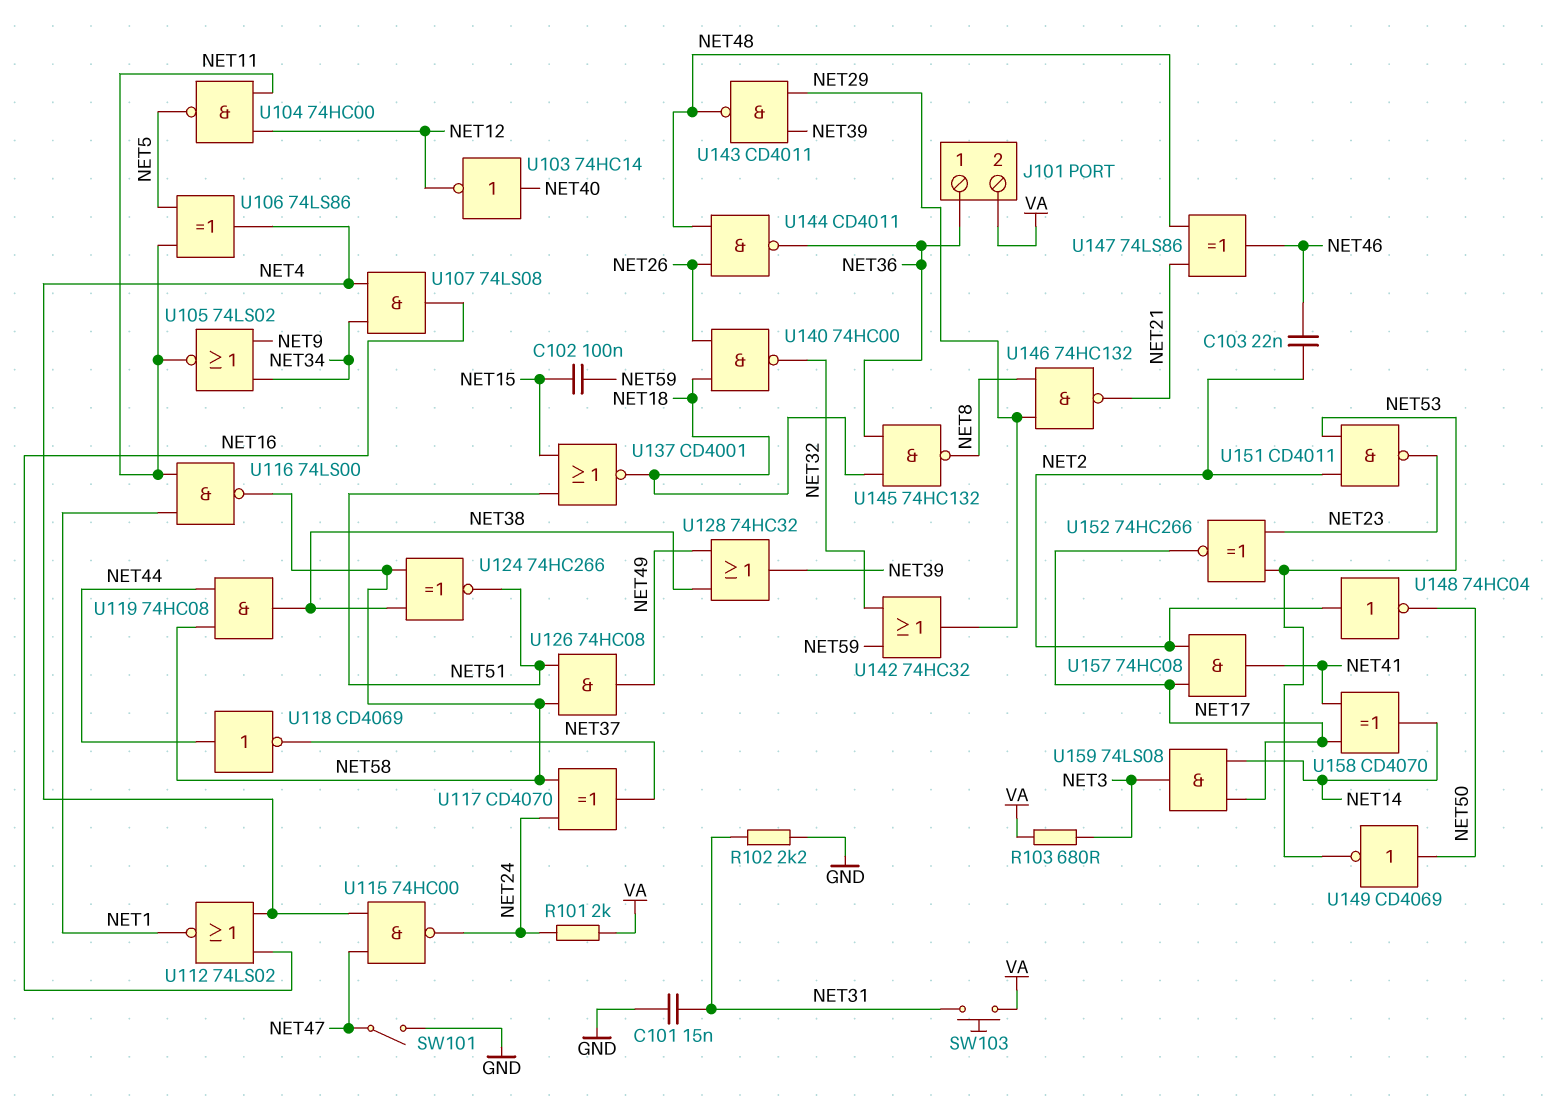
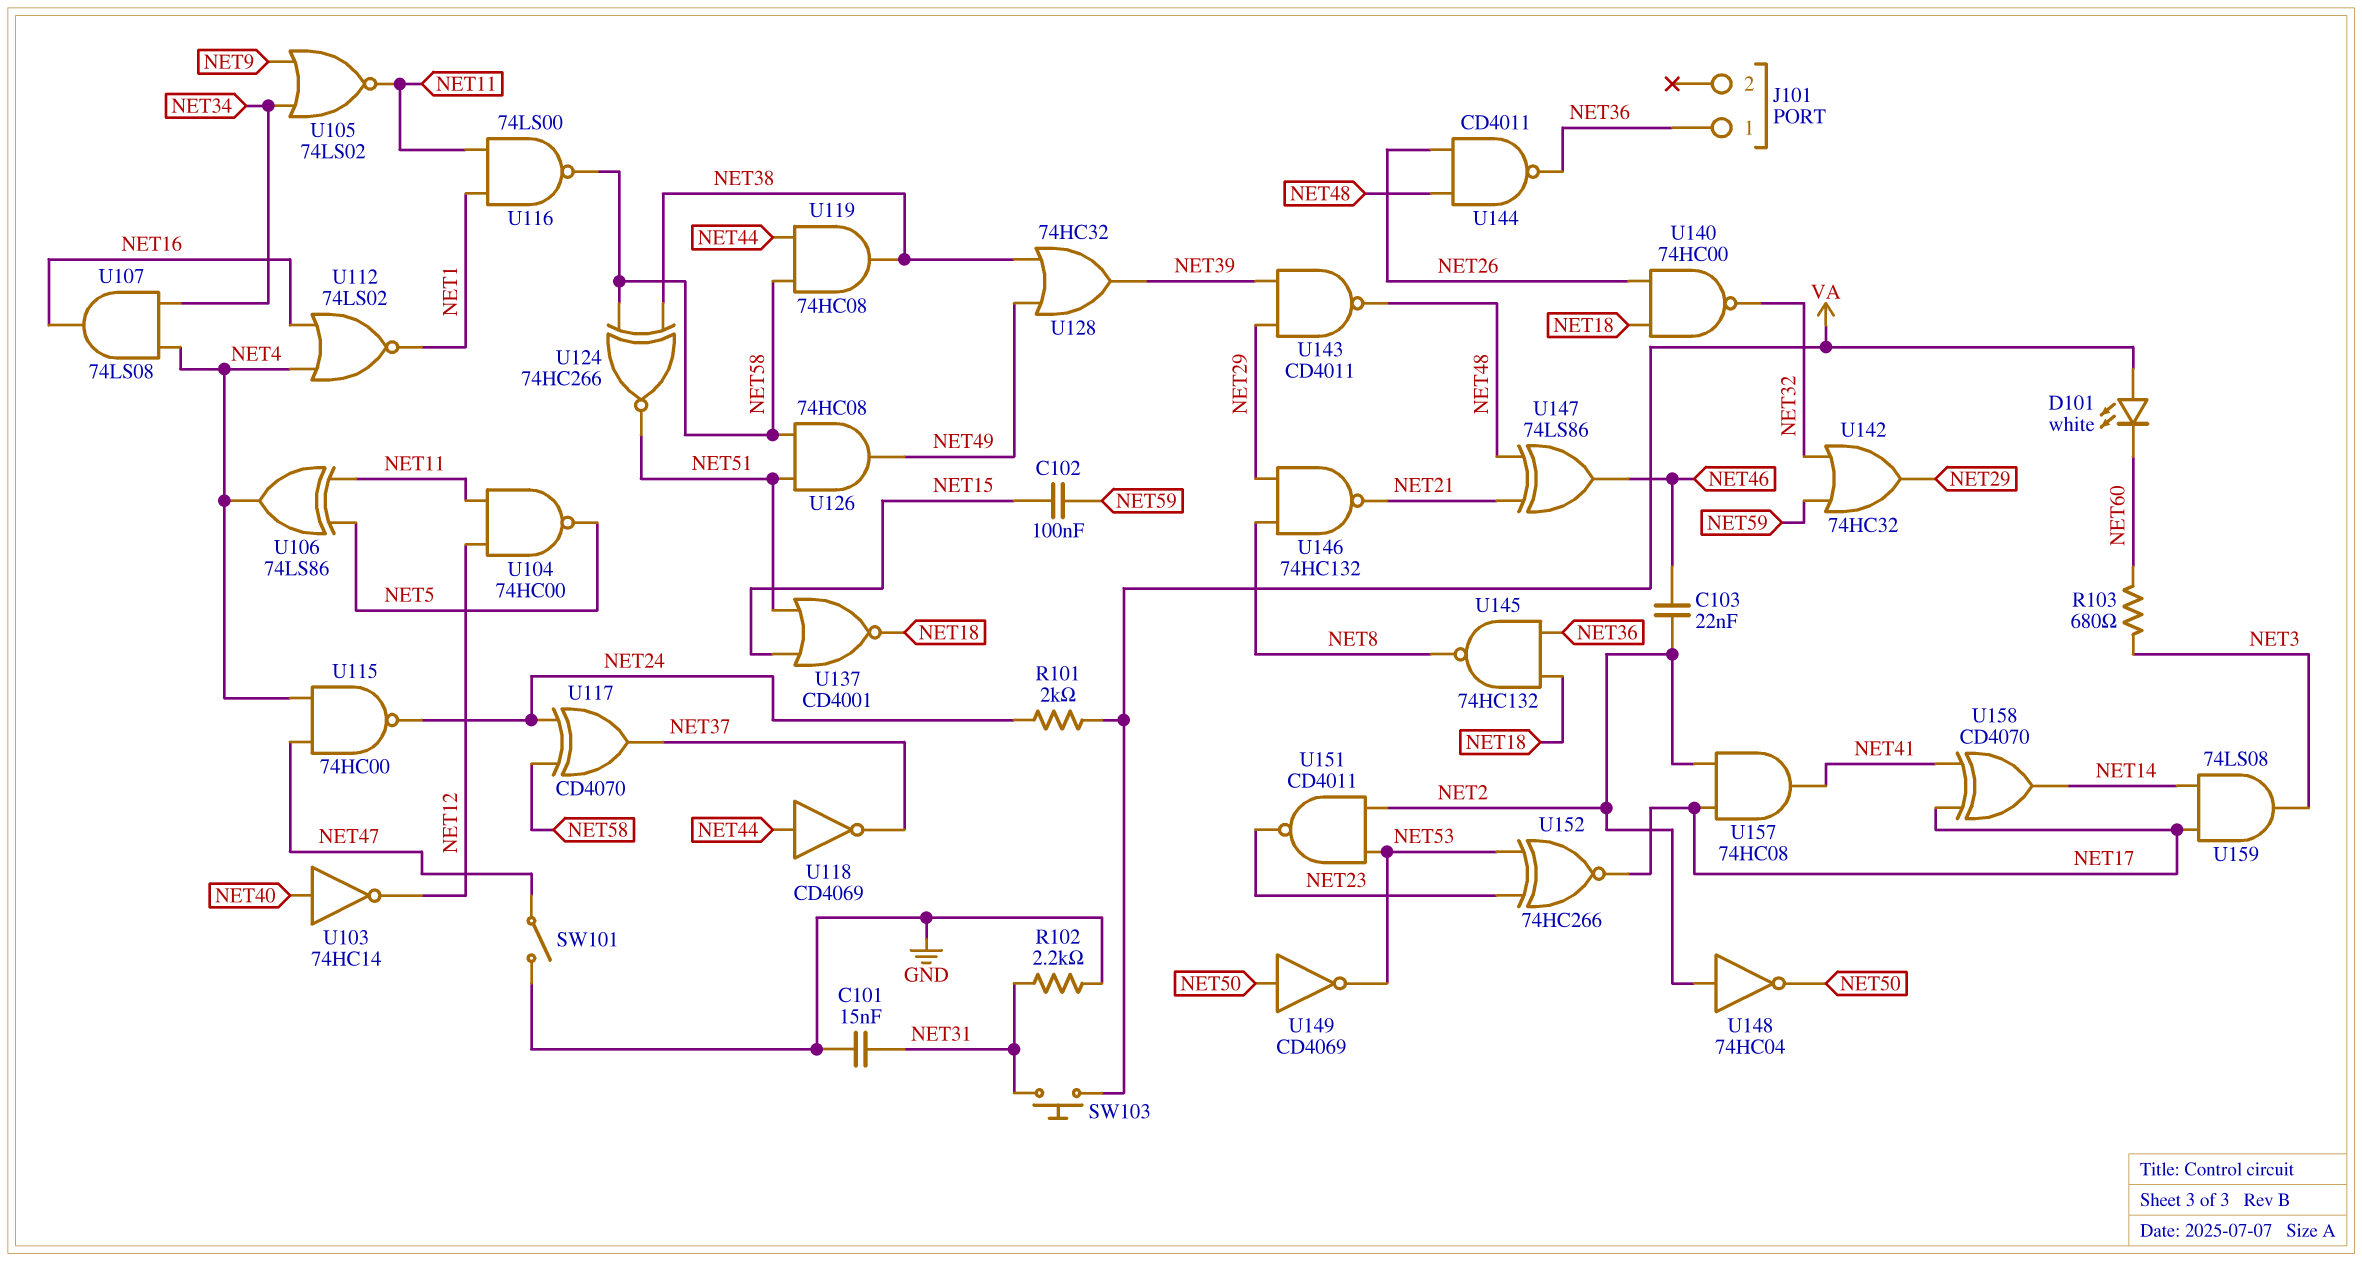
D101: none -> LED white (A VA, K NET60)
J101 pin 2: VA -> none
R103: 680 (NET3, VA) -> 680 (NET3, NET60)

